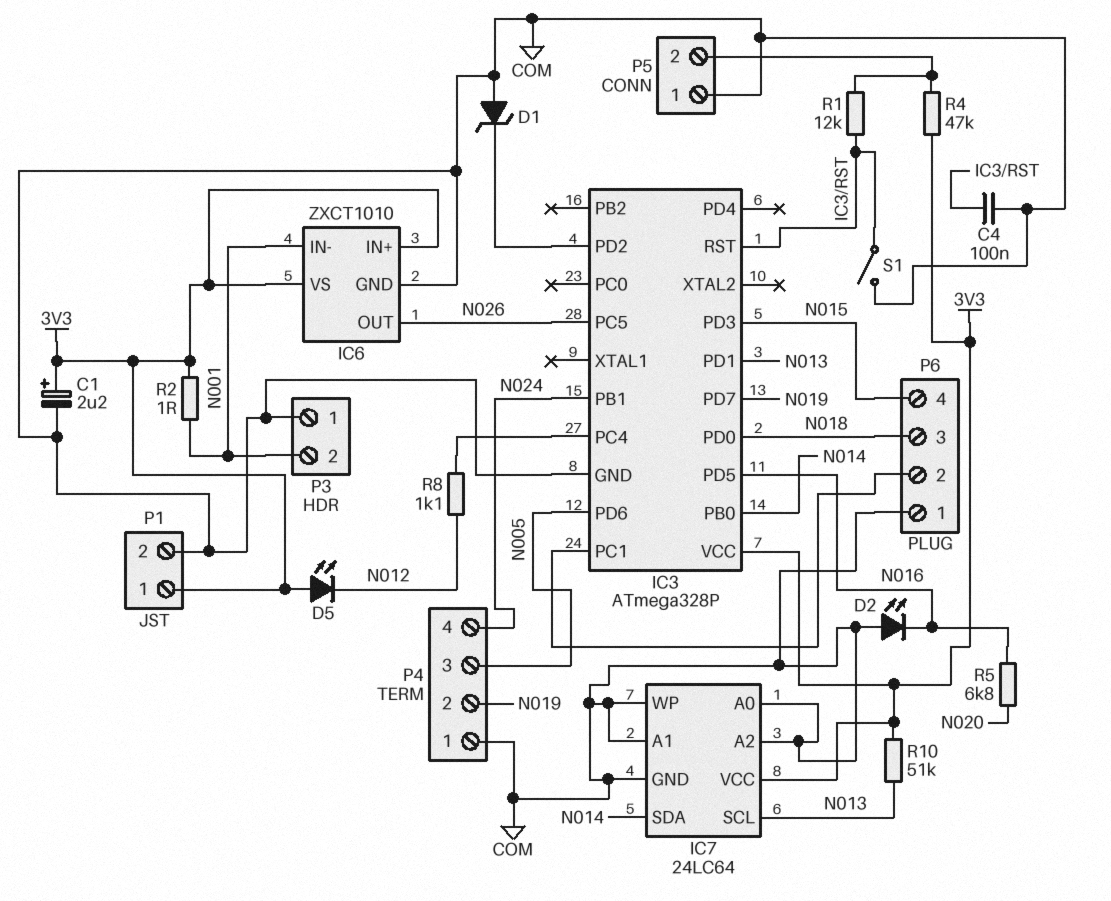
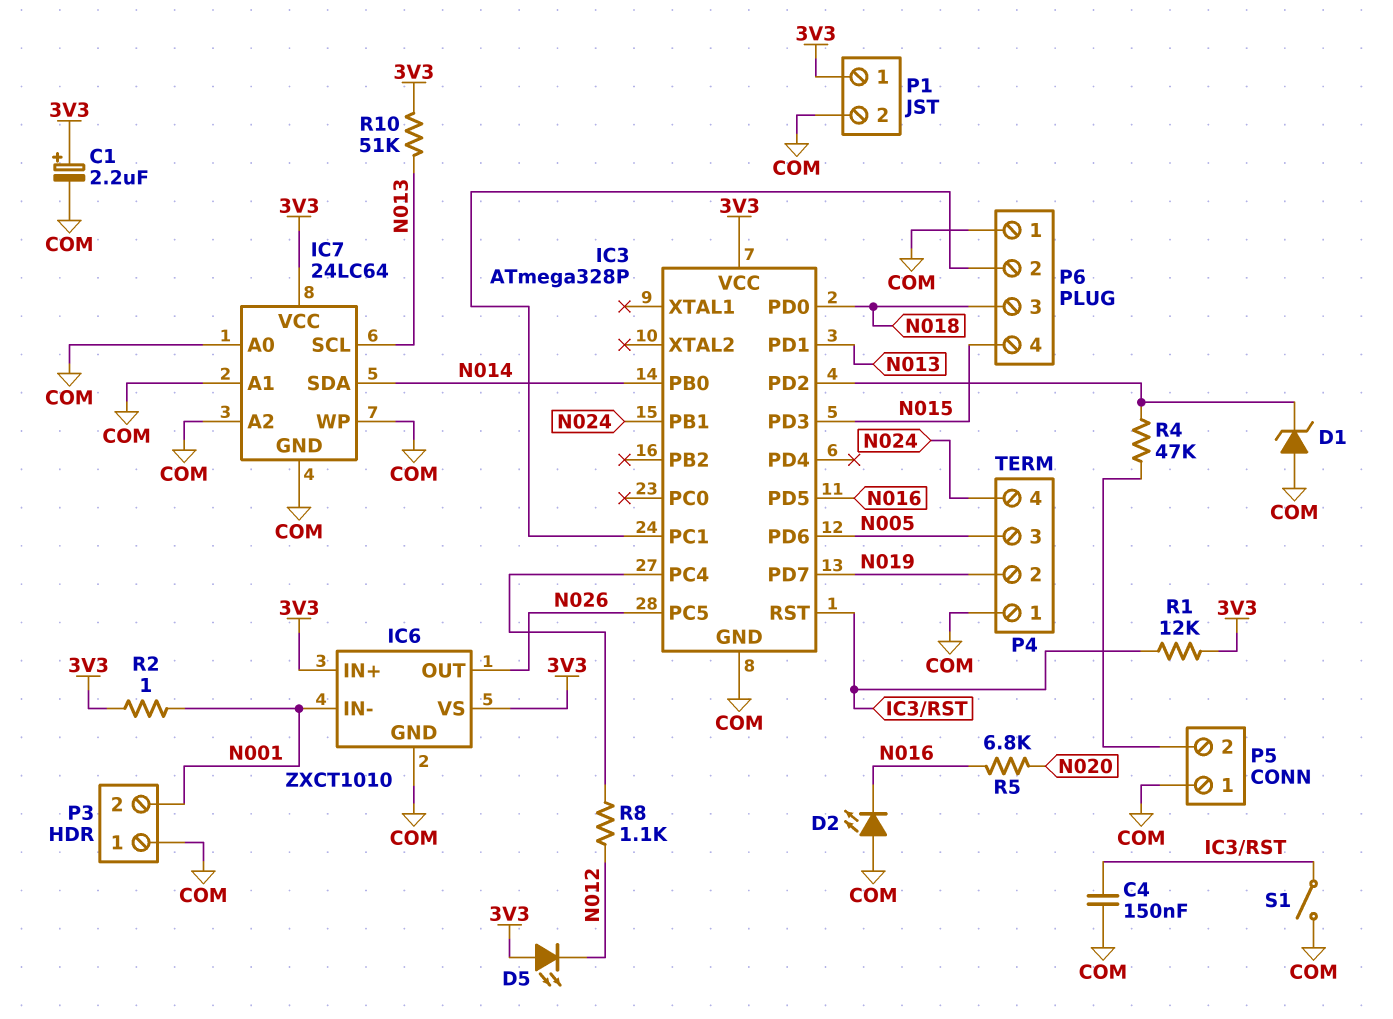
C4: 100nF (COM, IC3/RST) -> 150nF (COM, IC3/RST)
R1: 12k (IC3/RST, P5/2) -> 12k (3V3, IC3/RST)
R4: 47k (3V3, P5/2) -> 47k (IC3/PD2, P5/2)

